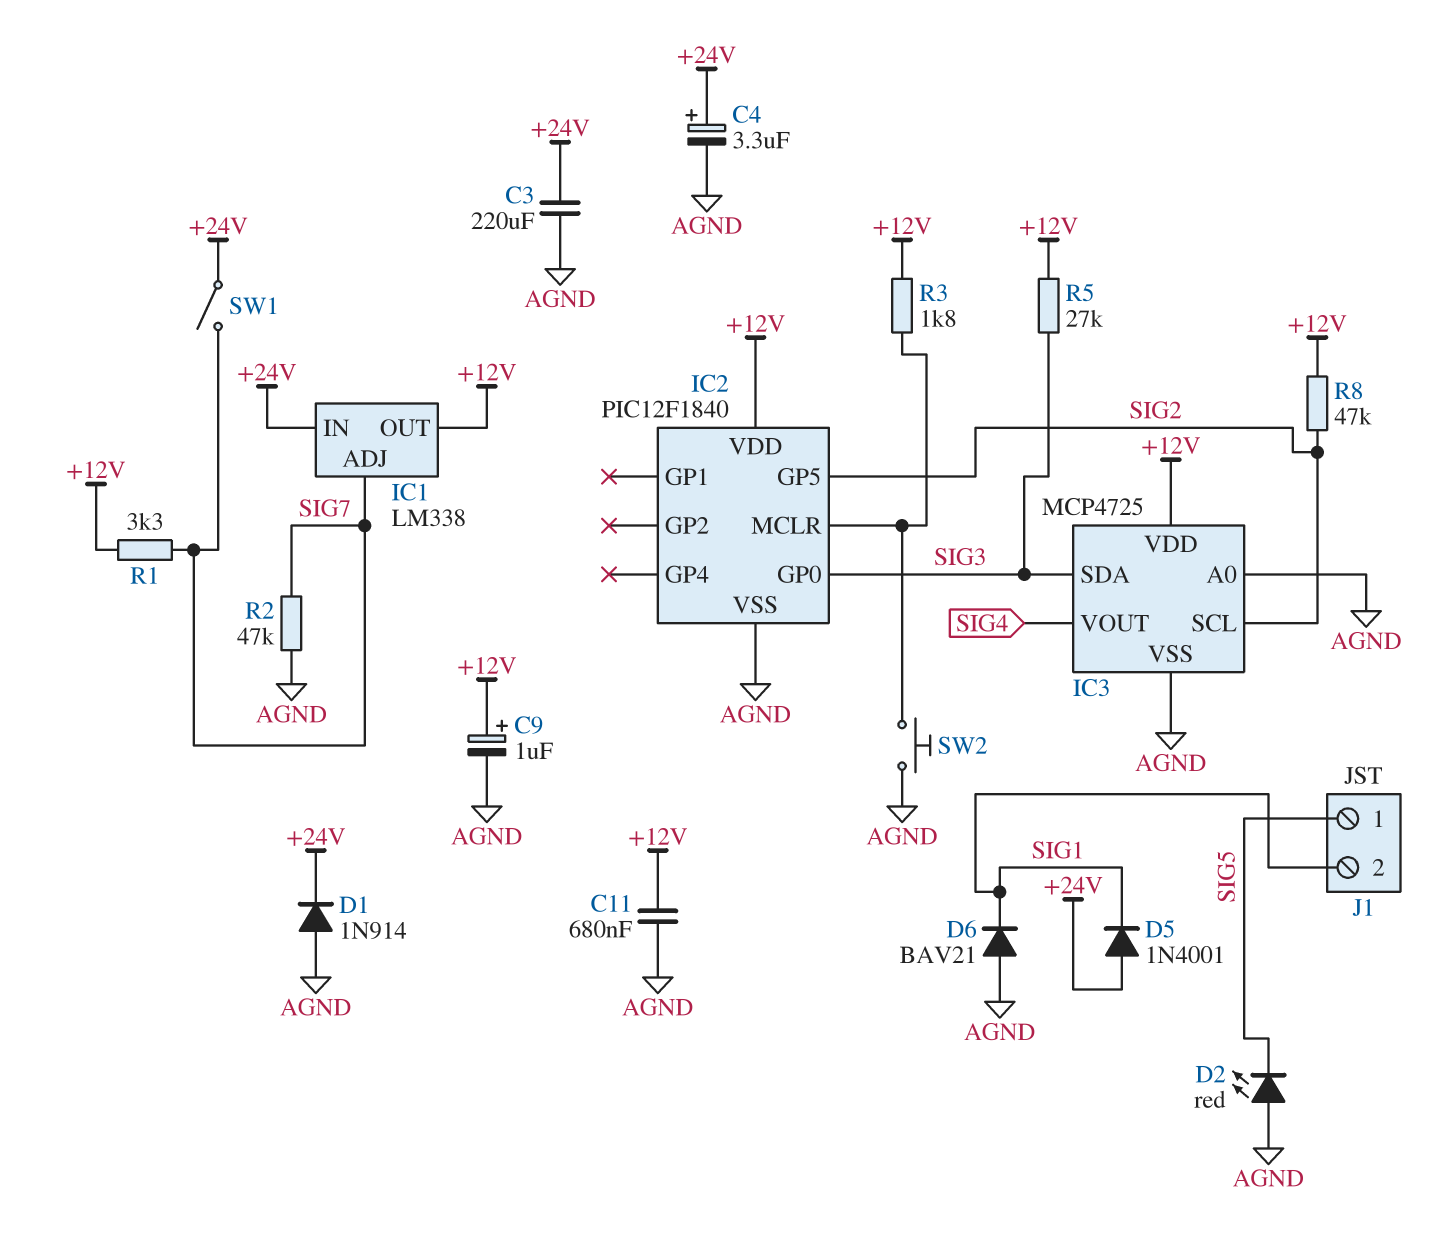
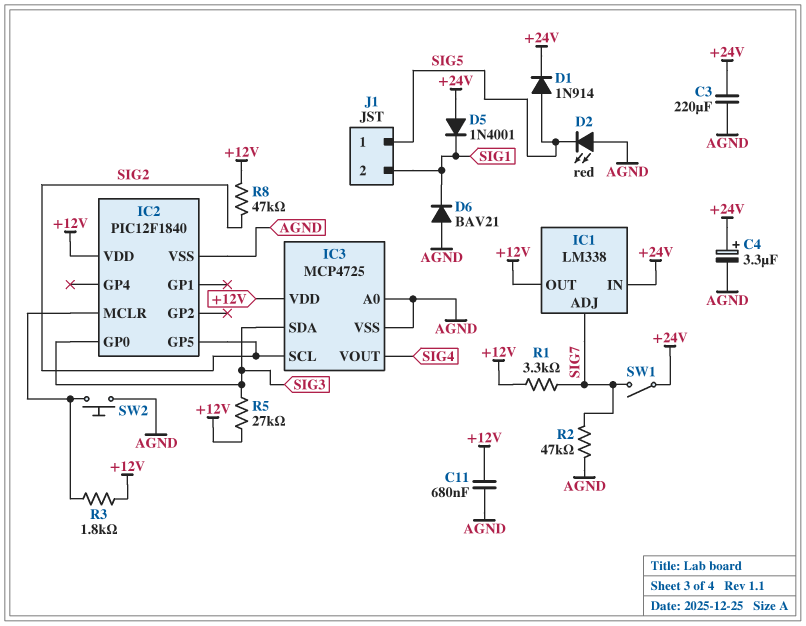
C9: 1uF (plus +12V, minus AGND) -> none
D1: diode 1N914 (A AGND, K +24V) -> diode 1N914 (A SIG5, K +24V)

